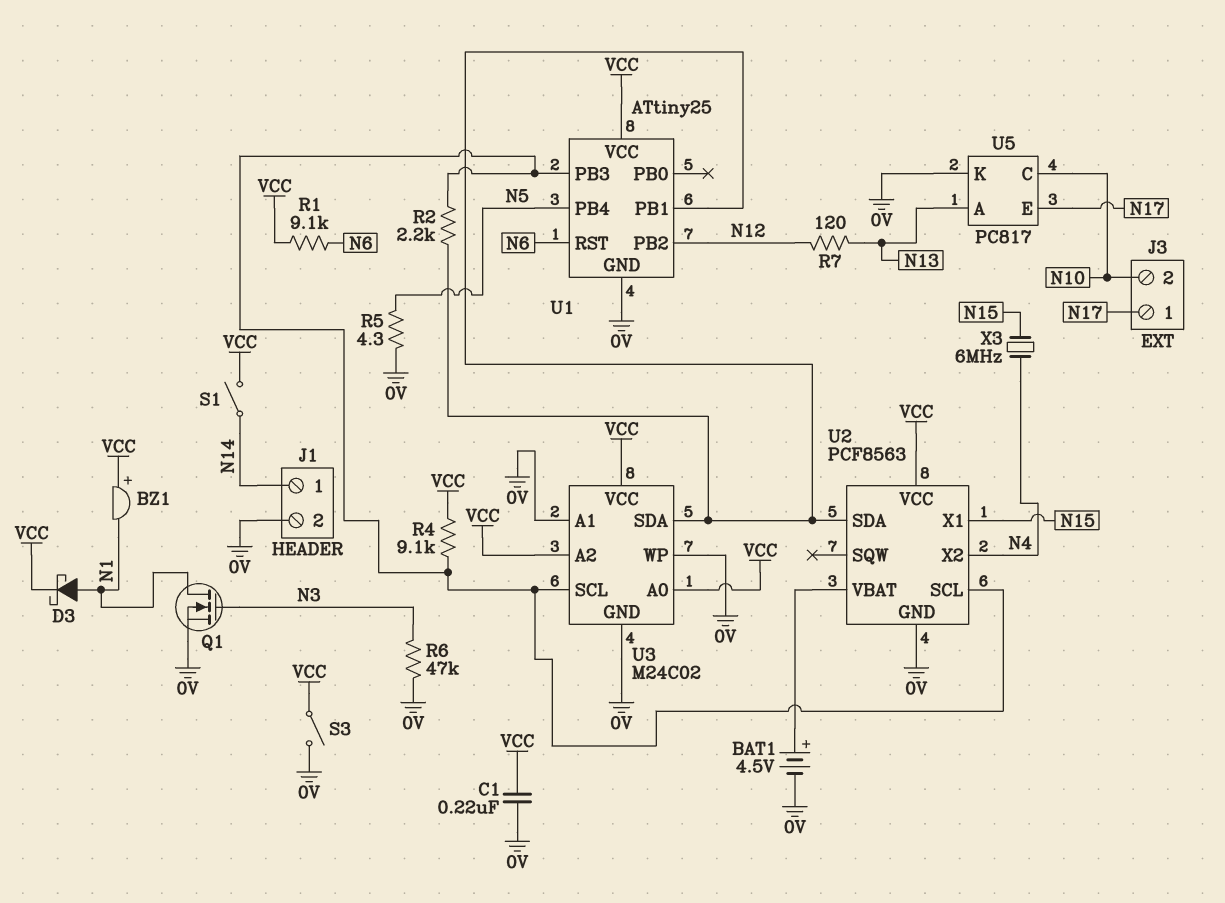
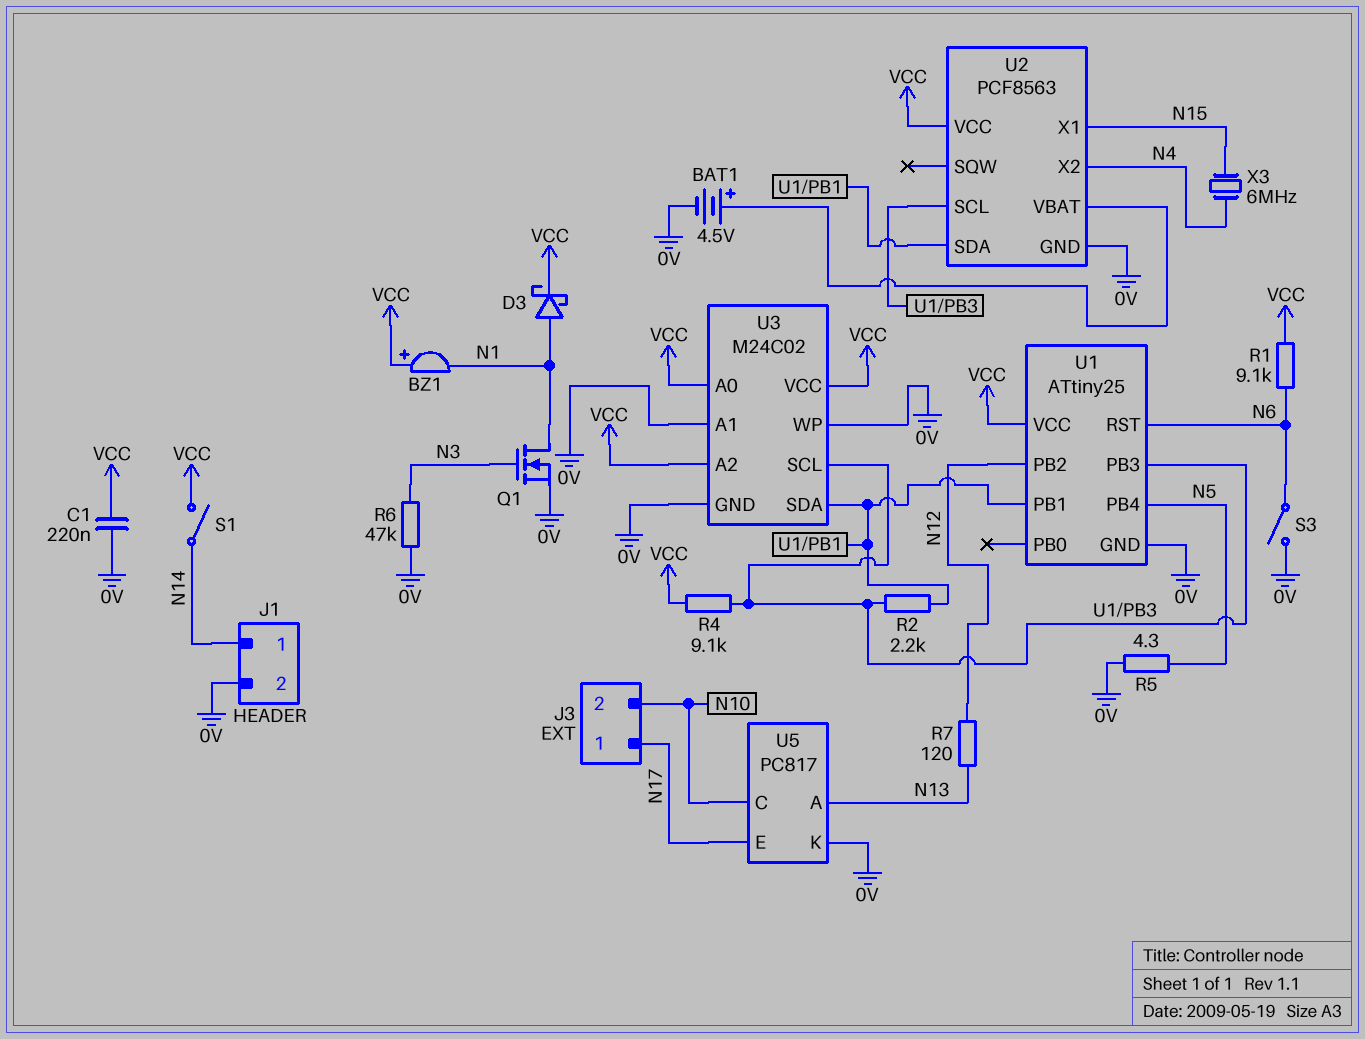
S3: switch (0V, VCC) -> switch (0V, N6)

